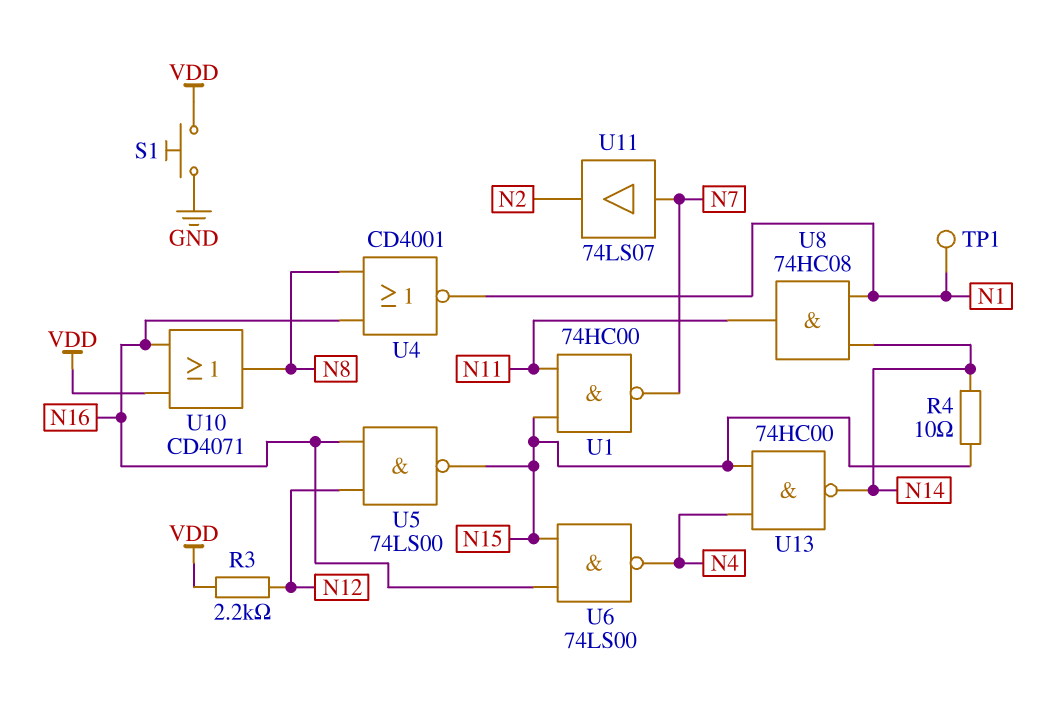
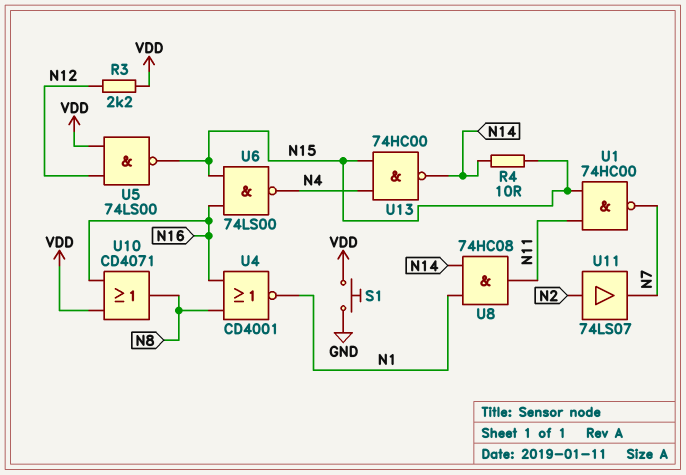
TP1: test point (N1) -> none
U5: NAND 74LS00 (in N12, in N16, out N15) -> NAND 74LS00 (in N12, in VDD, out N15)
U11: buffer 74LS07 (in N7, out N2) -> buffer 74LS07 (in N2, out N7)

